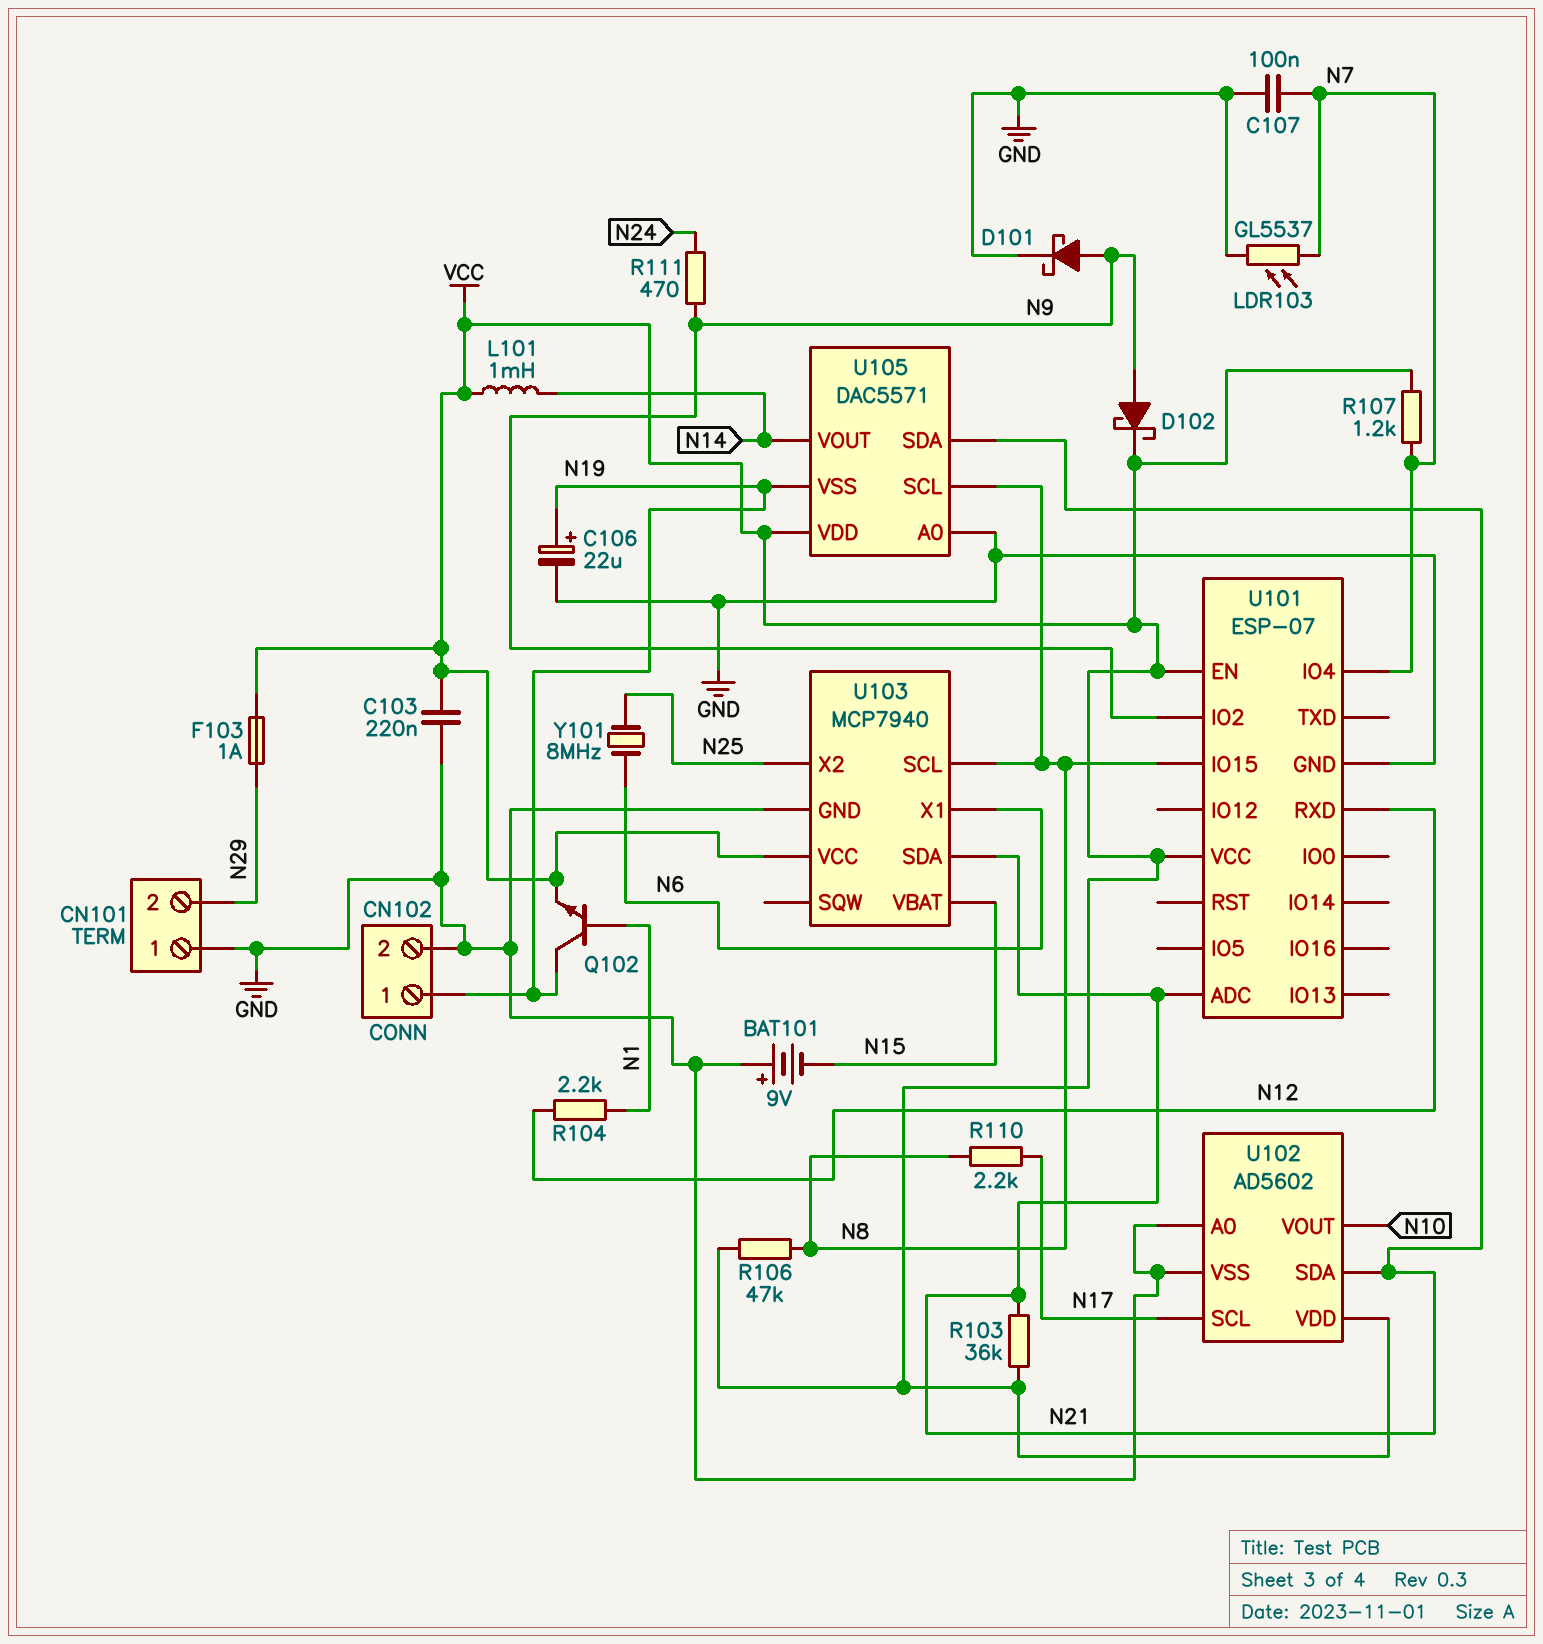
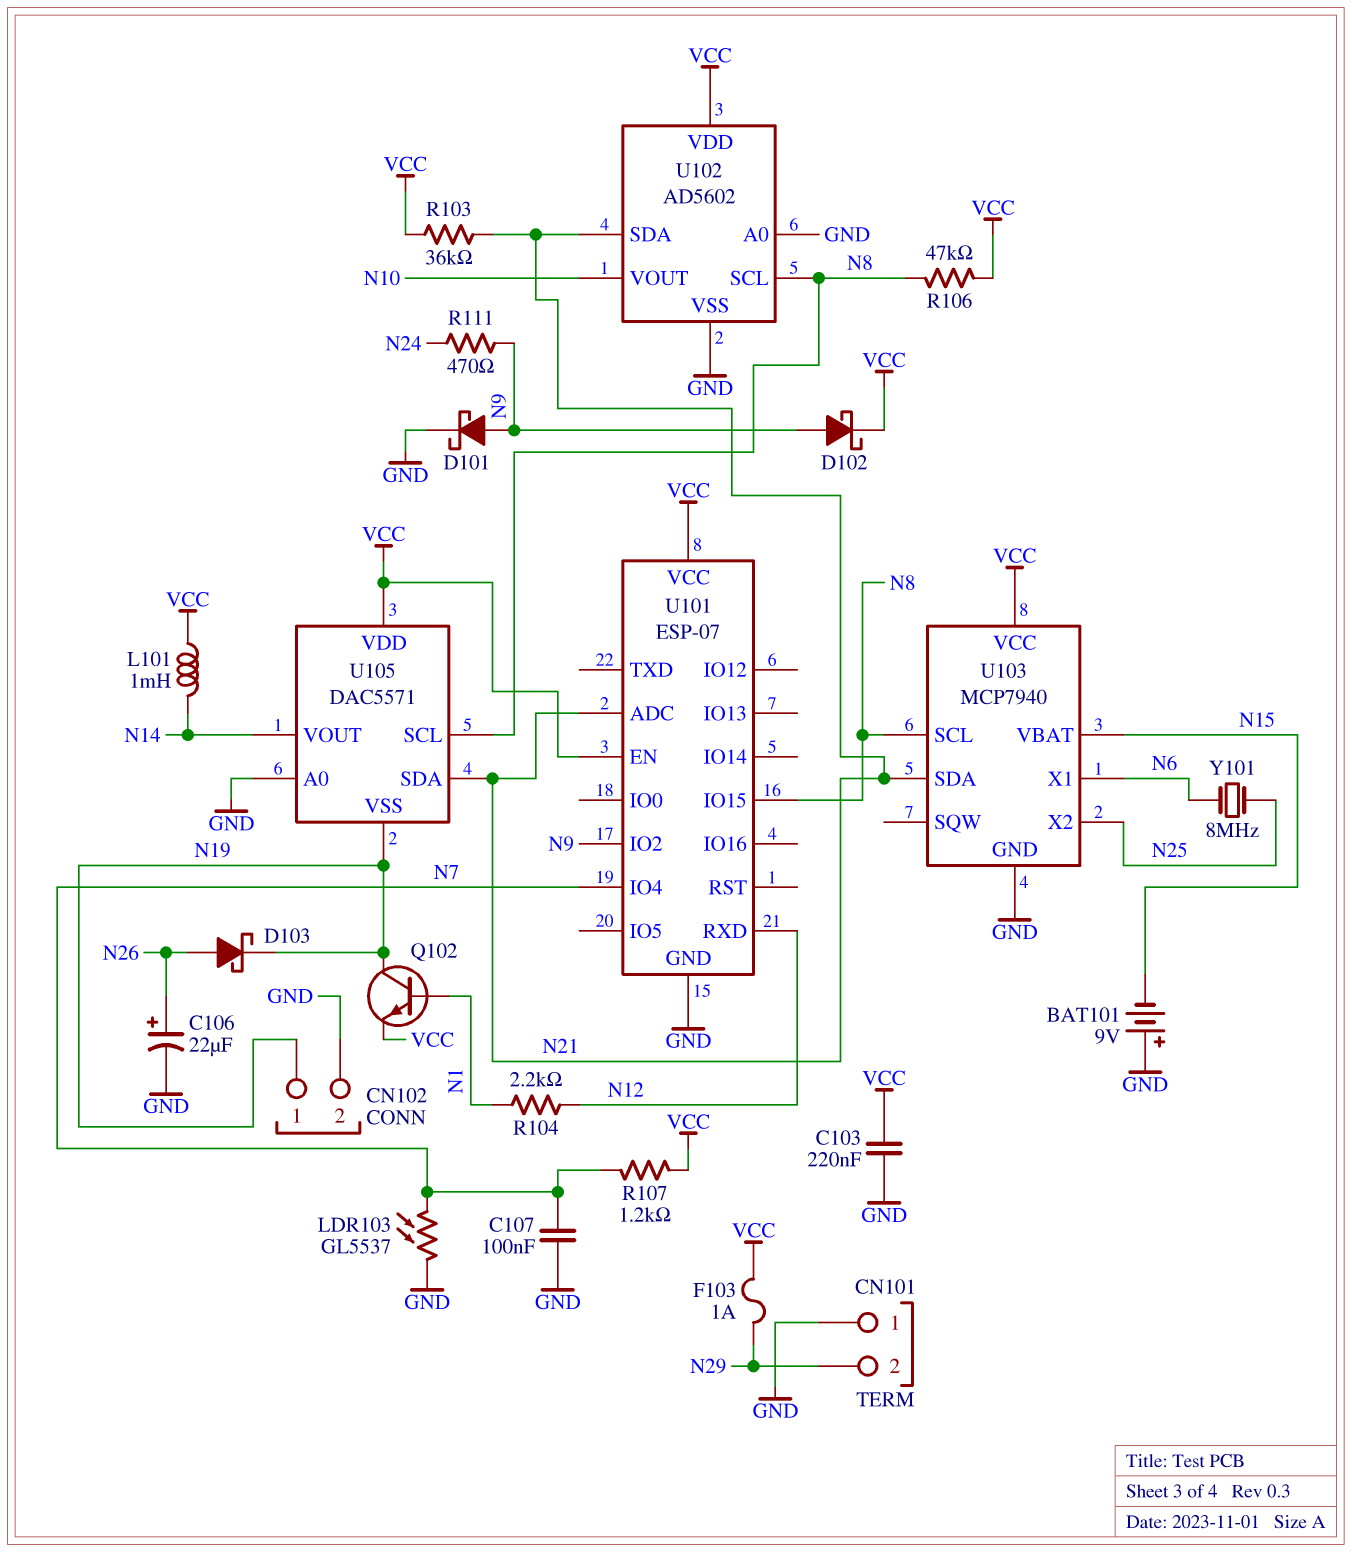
C106: 22uF (plus N19, minus GND) -> 22uF (plus N26, minus GND)
D103: none -> schottky (A N26, K N19)
R110: 2.2k (N8, N17) -> none
U102 pin SCL: N17 -> N8

